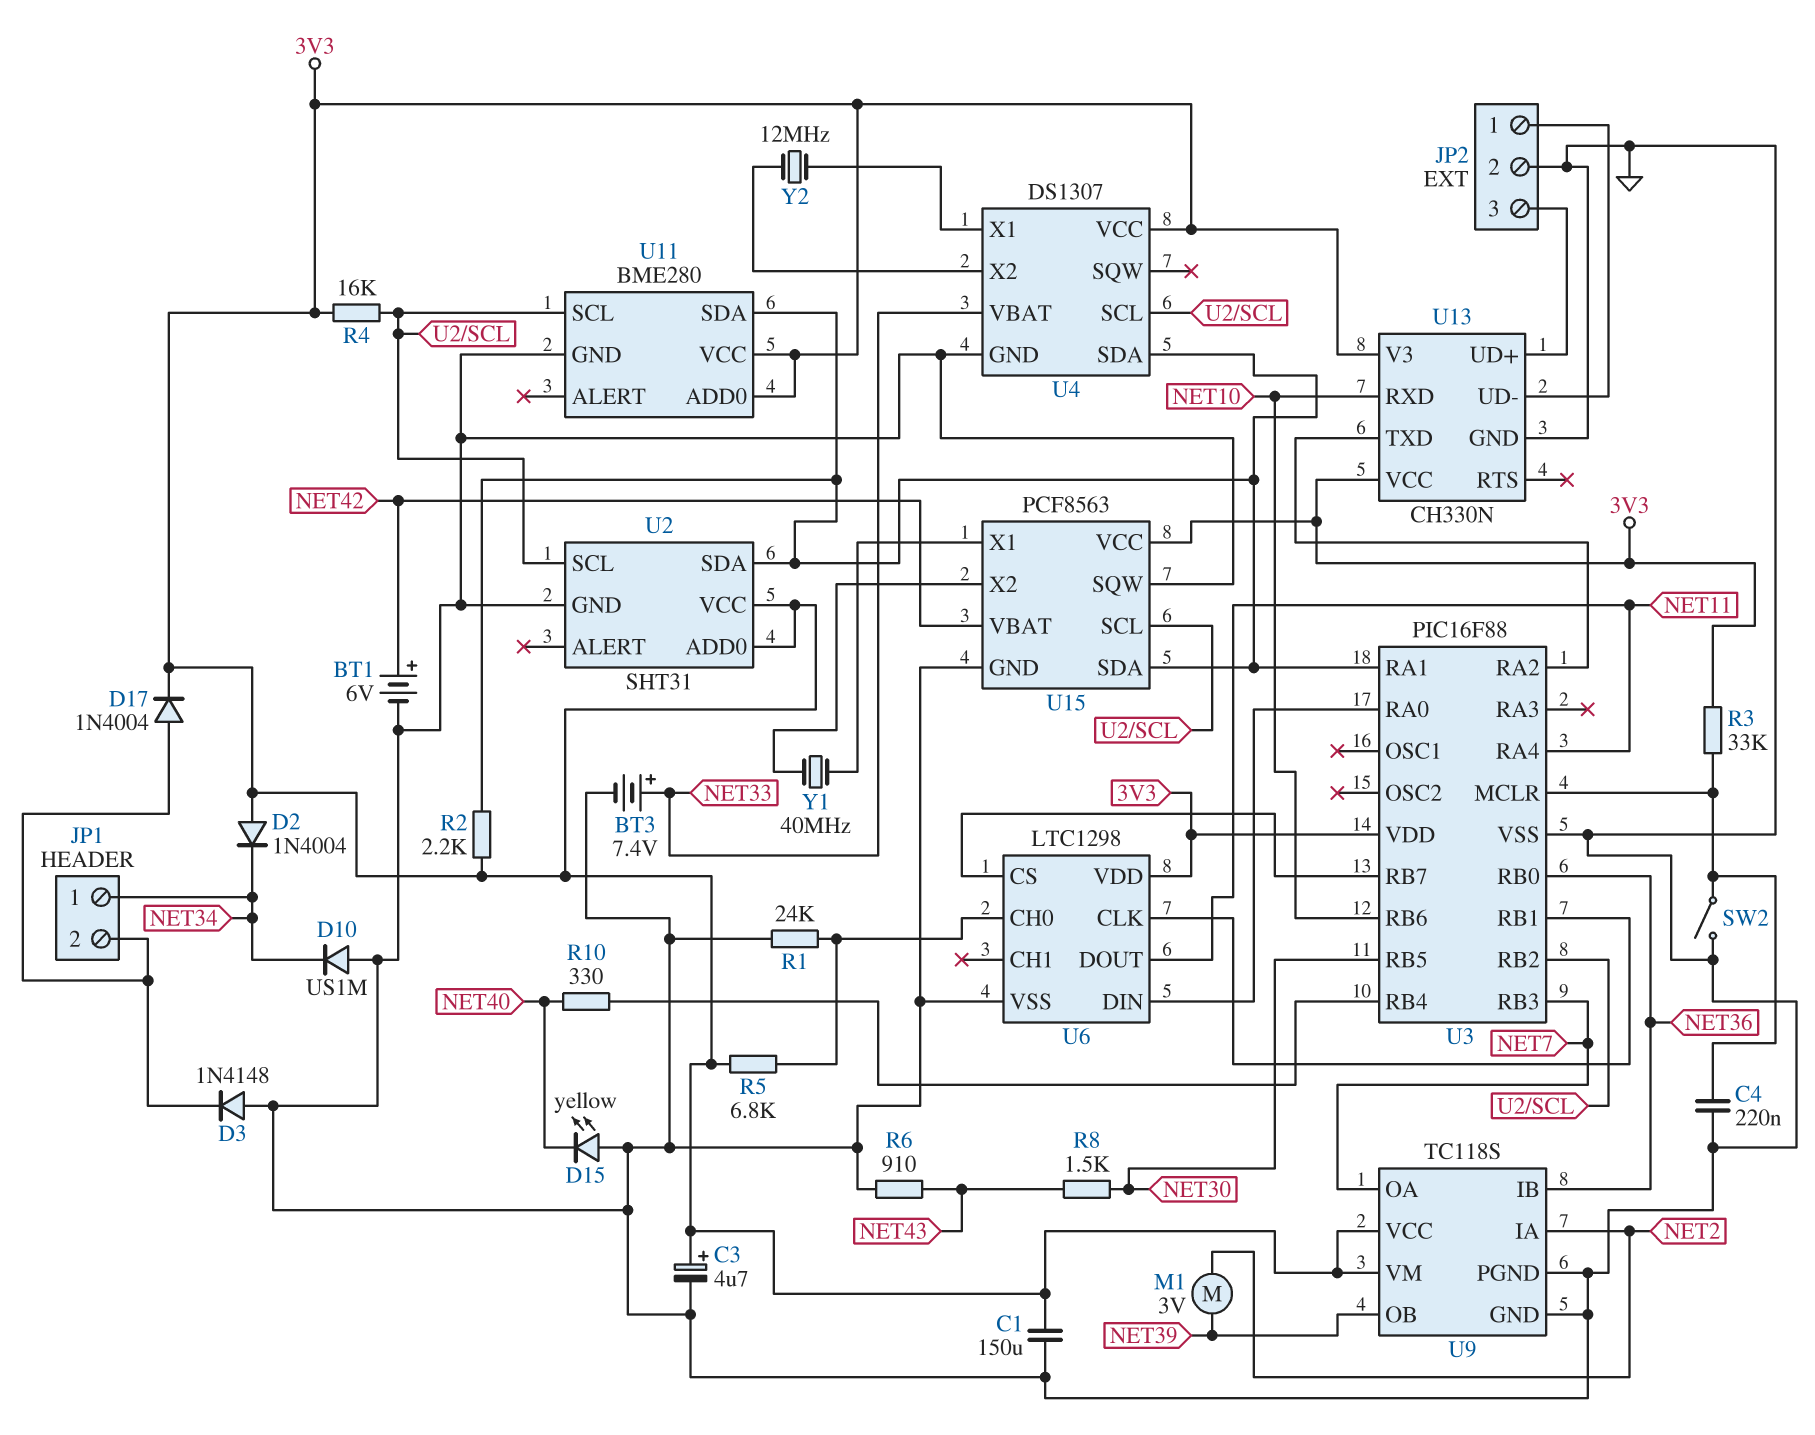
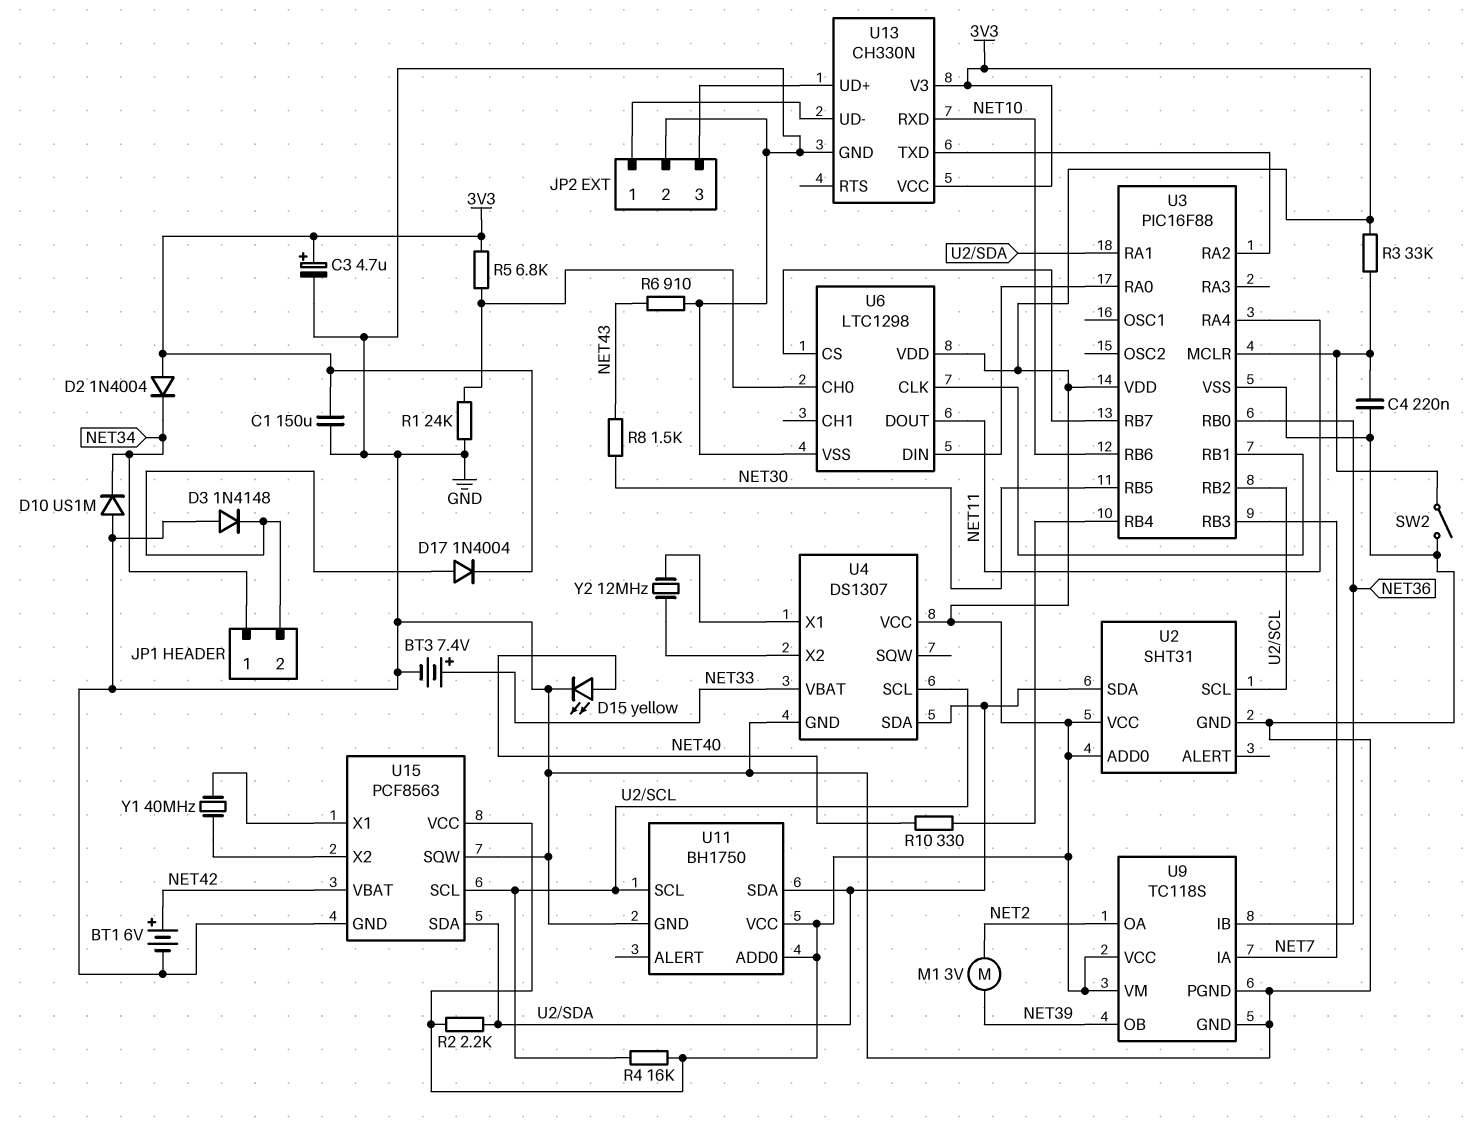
D15: LED yellow (A GND, K NET40) -> LED yellow (A NET40, K GND)
U9 pin IA: NET2 -> NET7
U9 pin OA: NET7 -> NET2
U11: BME280 -> BH1750

